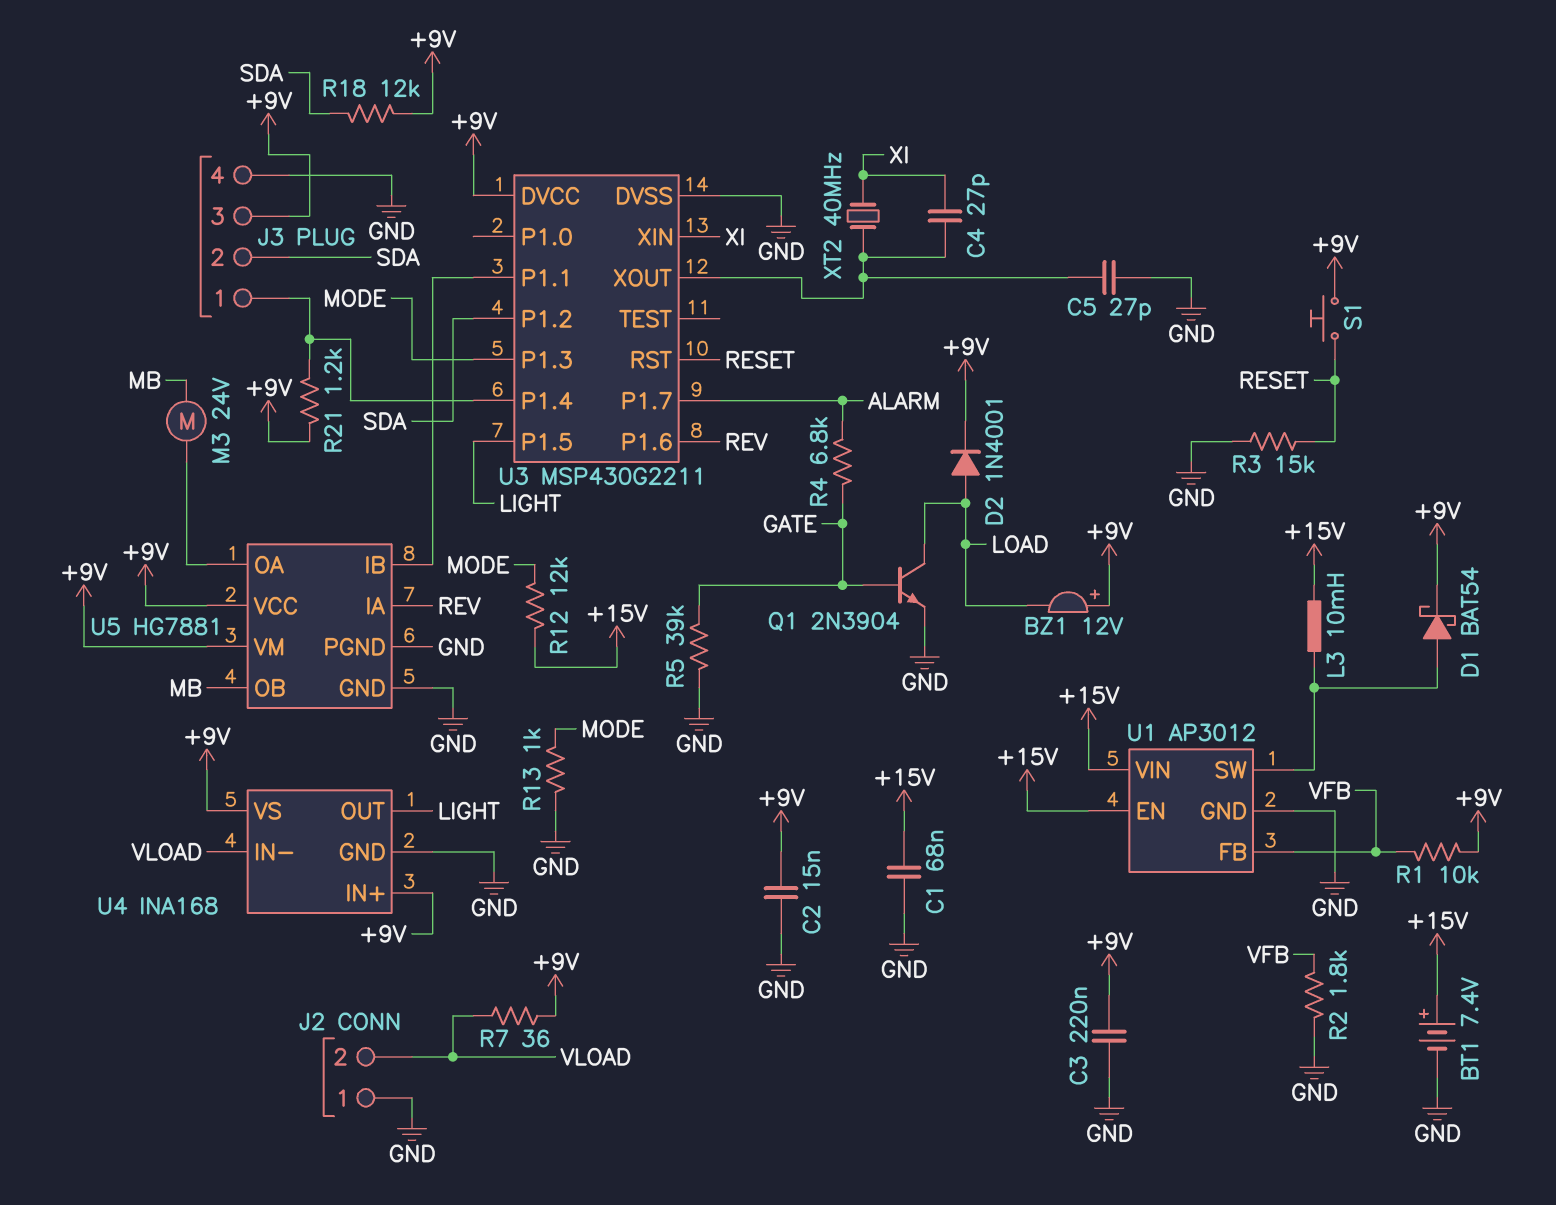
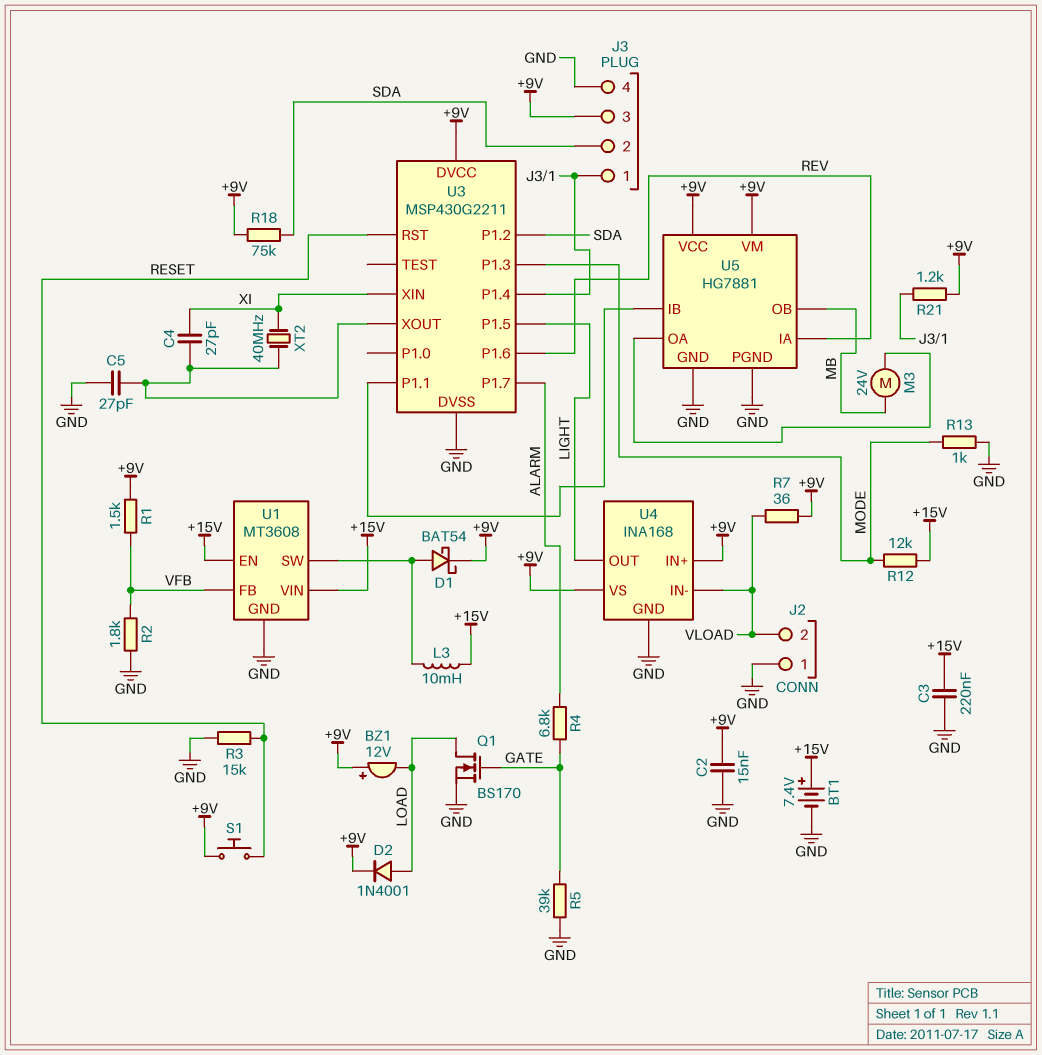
C1: 68nF (+15V, GND) -> none
C3: 220nF (+9V, GND) -> 220nF (+15V, GND)
Q1: NPN 2N3904 (B GATE, C LOAD, E GND) -> NMOS BS170 (G GATE, D LOAD, S GND)
R1: 10k (+9V, VFB) -> 1.5k (+9V, VFB)
R18: 12k (+9V, SDA) -> 75k (+9V, SDA)
U1: AP3012 -> MT3608

